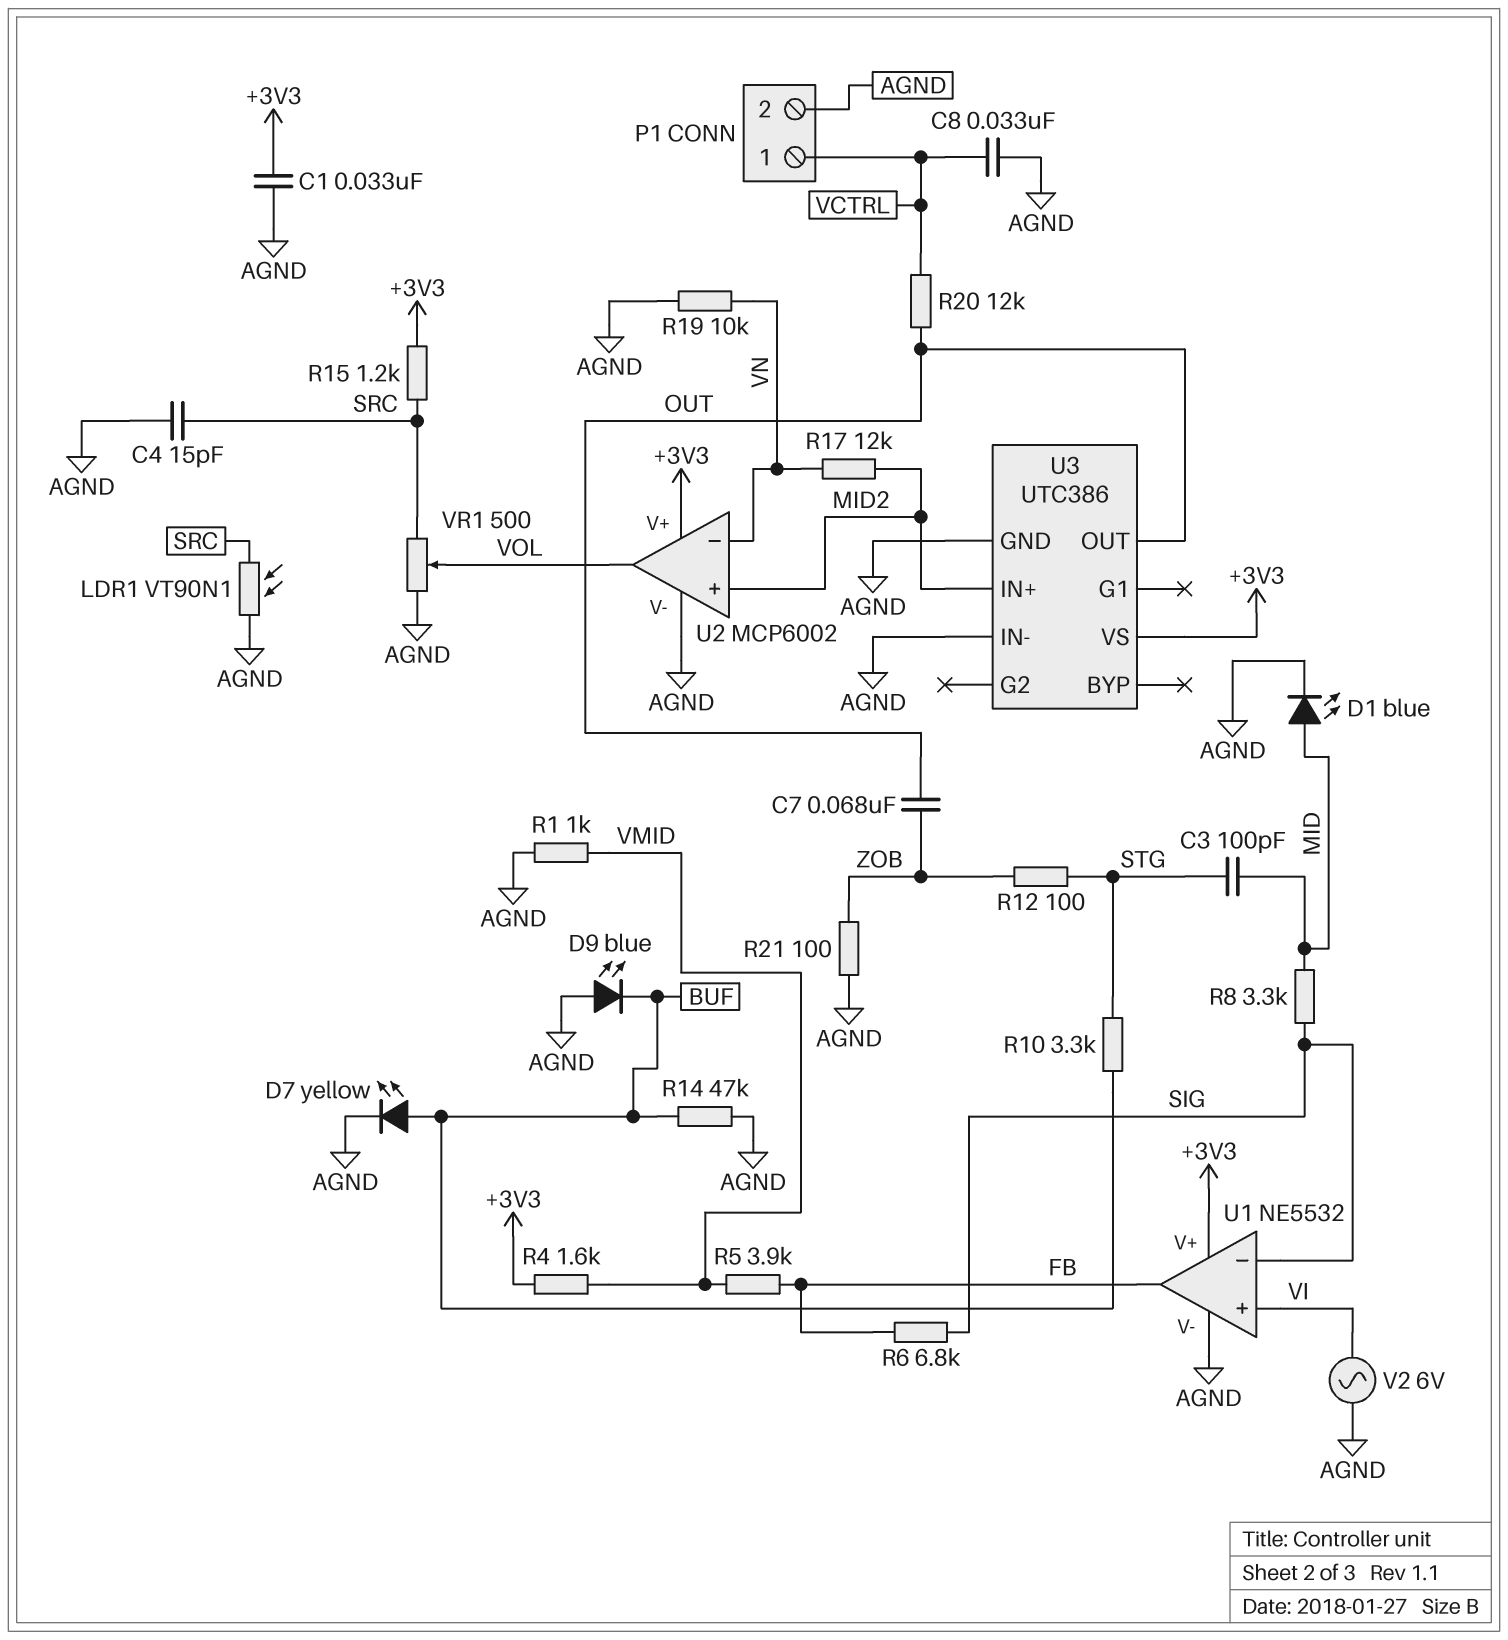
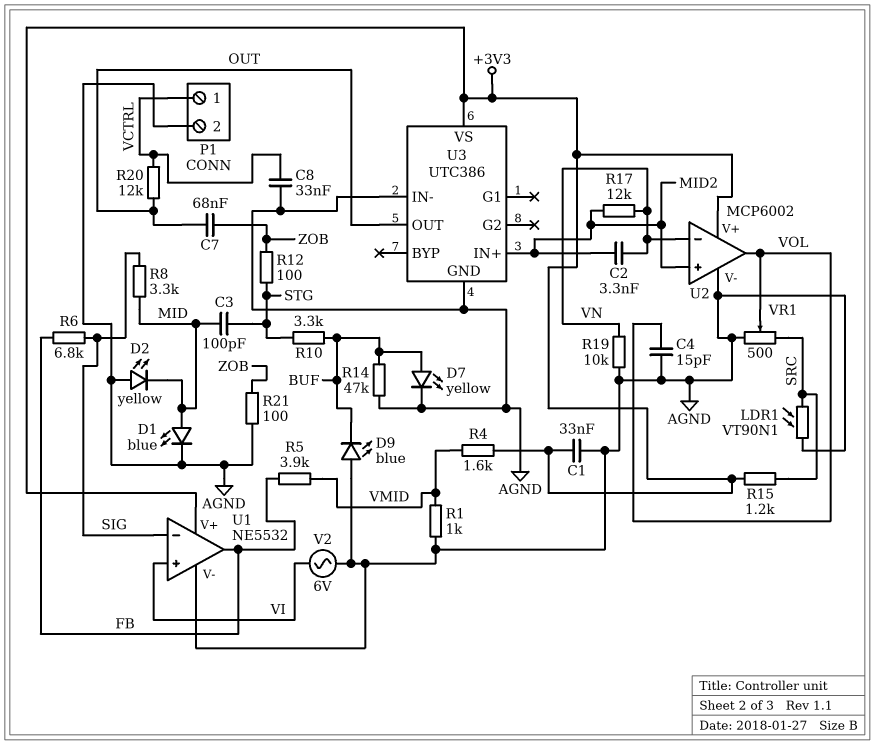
C2: none -> 3.3nF (MID2, VN)
C4: 15pF (AGND, SRC) -> 15pF (AGND, VOL)
D2: none -> LED yellow (A AGND, K MID)

